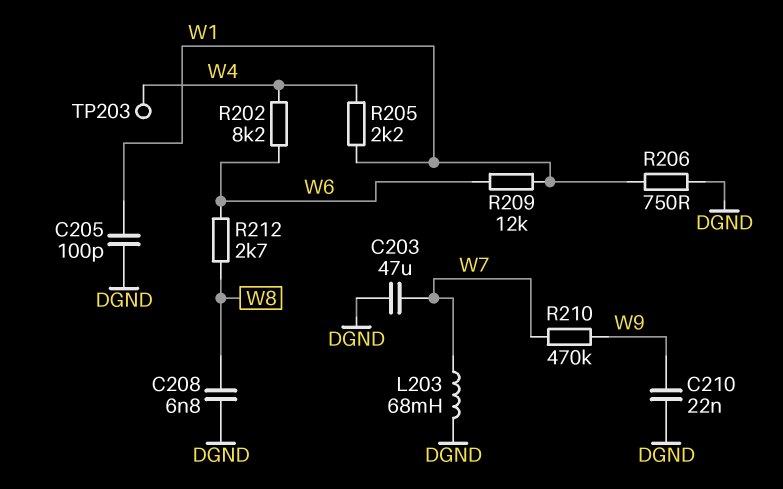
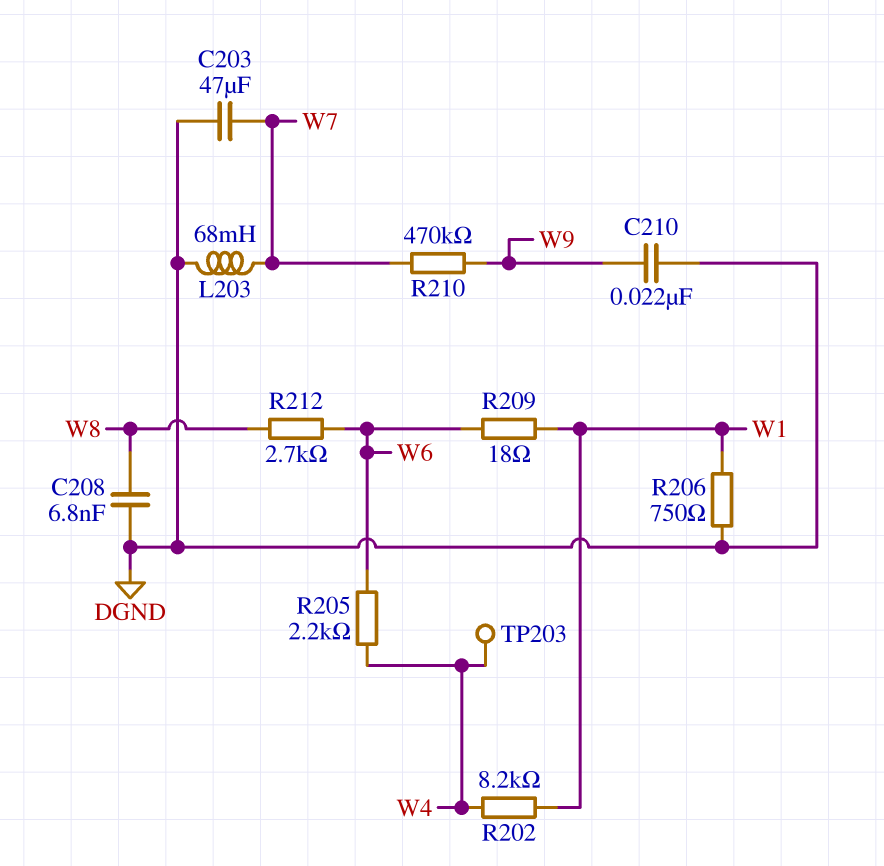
C205: 100pF (DGND, W1) -> none
R202: 8.2k (W4, W6) -> 8.2k (W1, W4)
R205: 2.2k (W1, W4) -> 2.2k (W4, W6)
R209: 12k (W1, W6) -> 18 (W1, W6)

